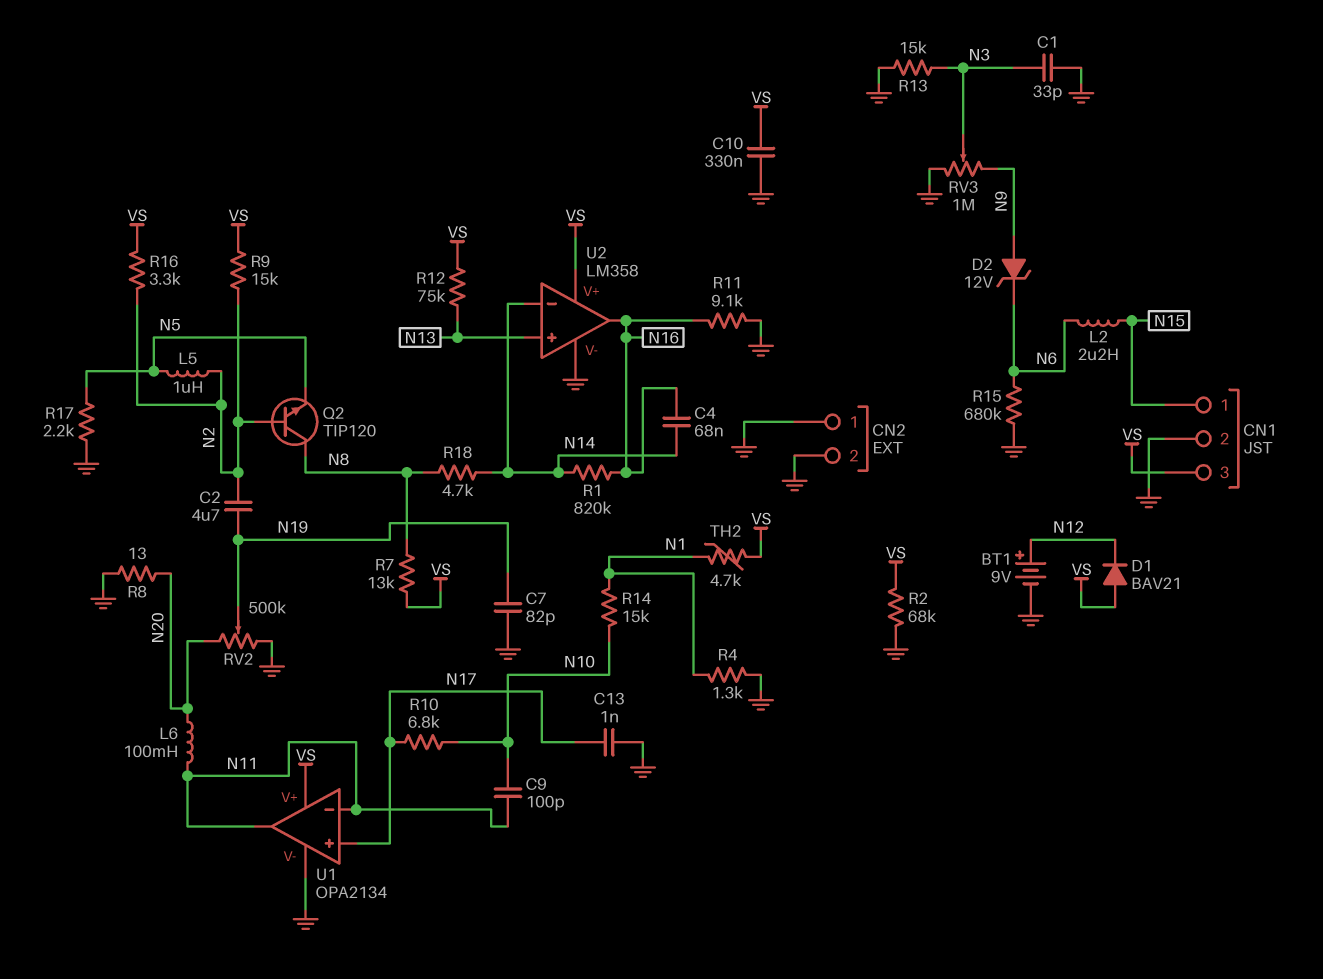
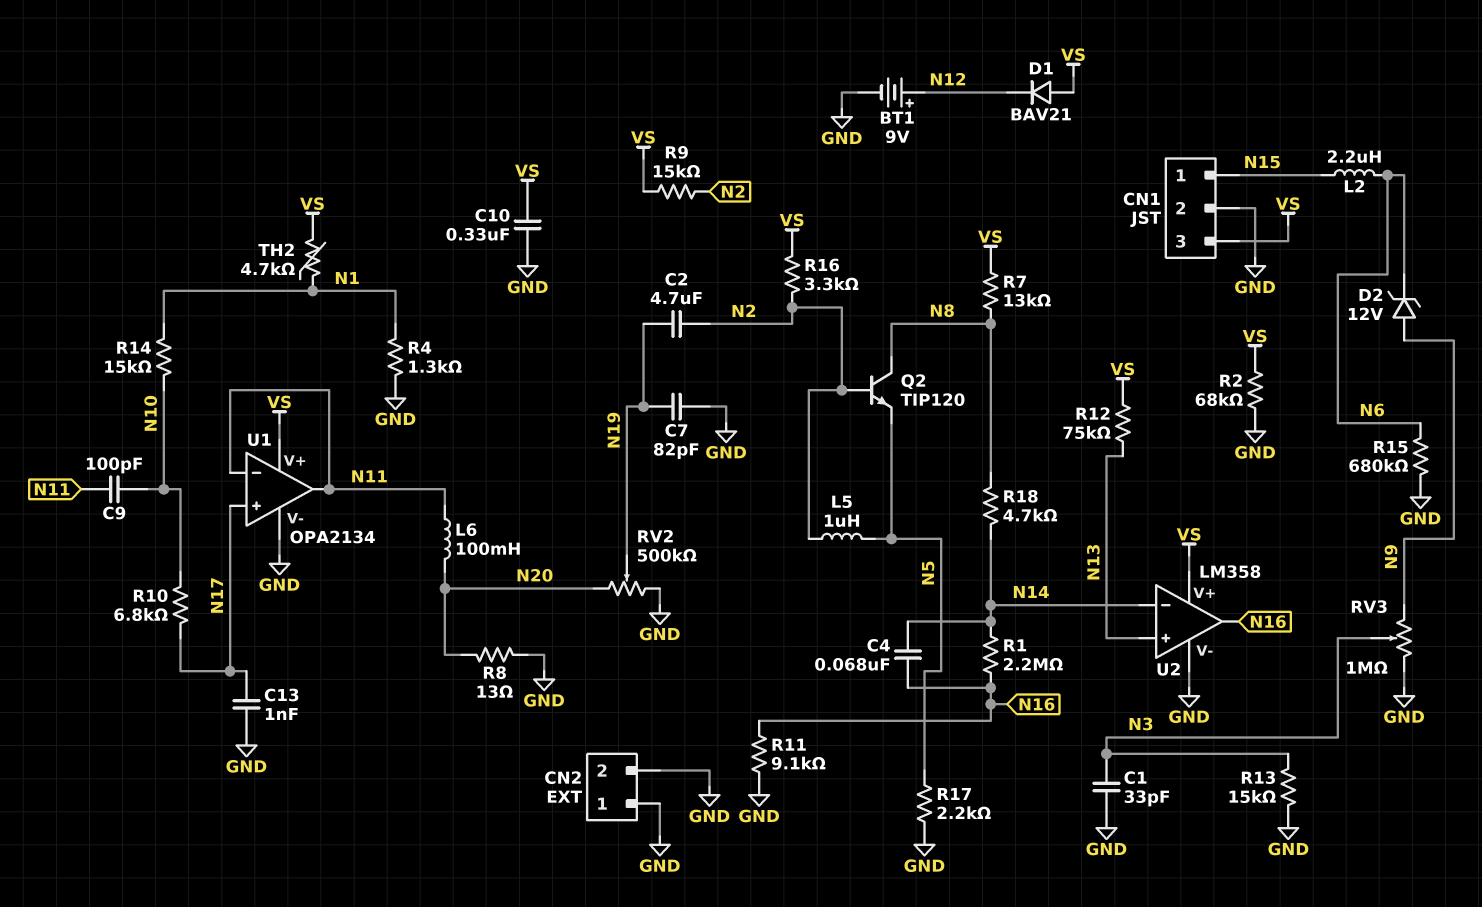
R1: 820k (N14, N16) -> 2.2M (N14, N16)

